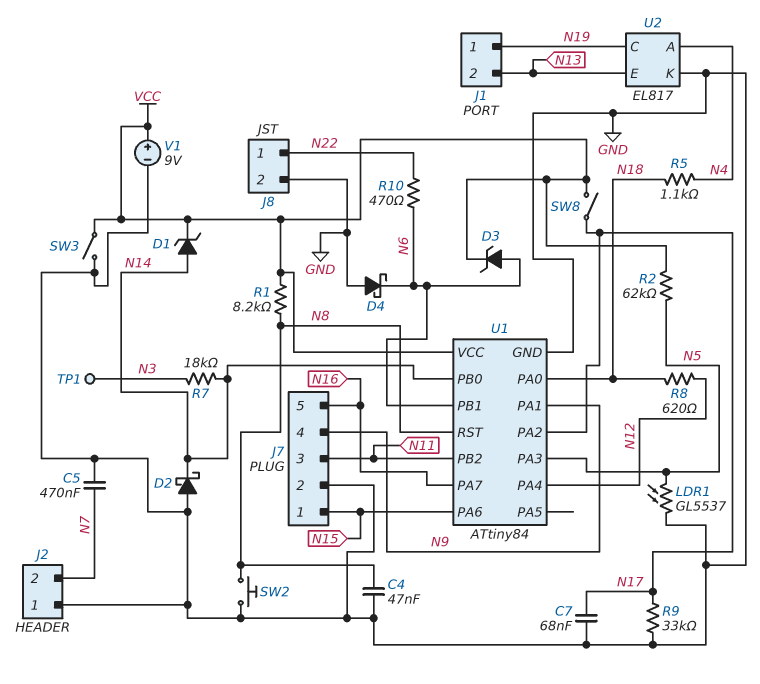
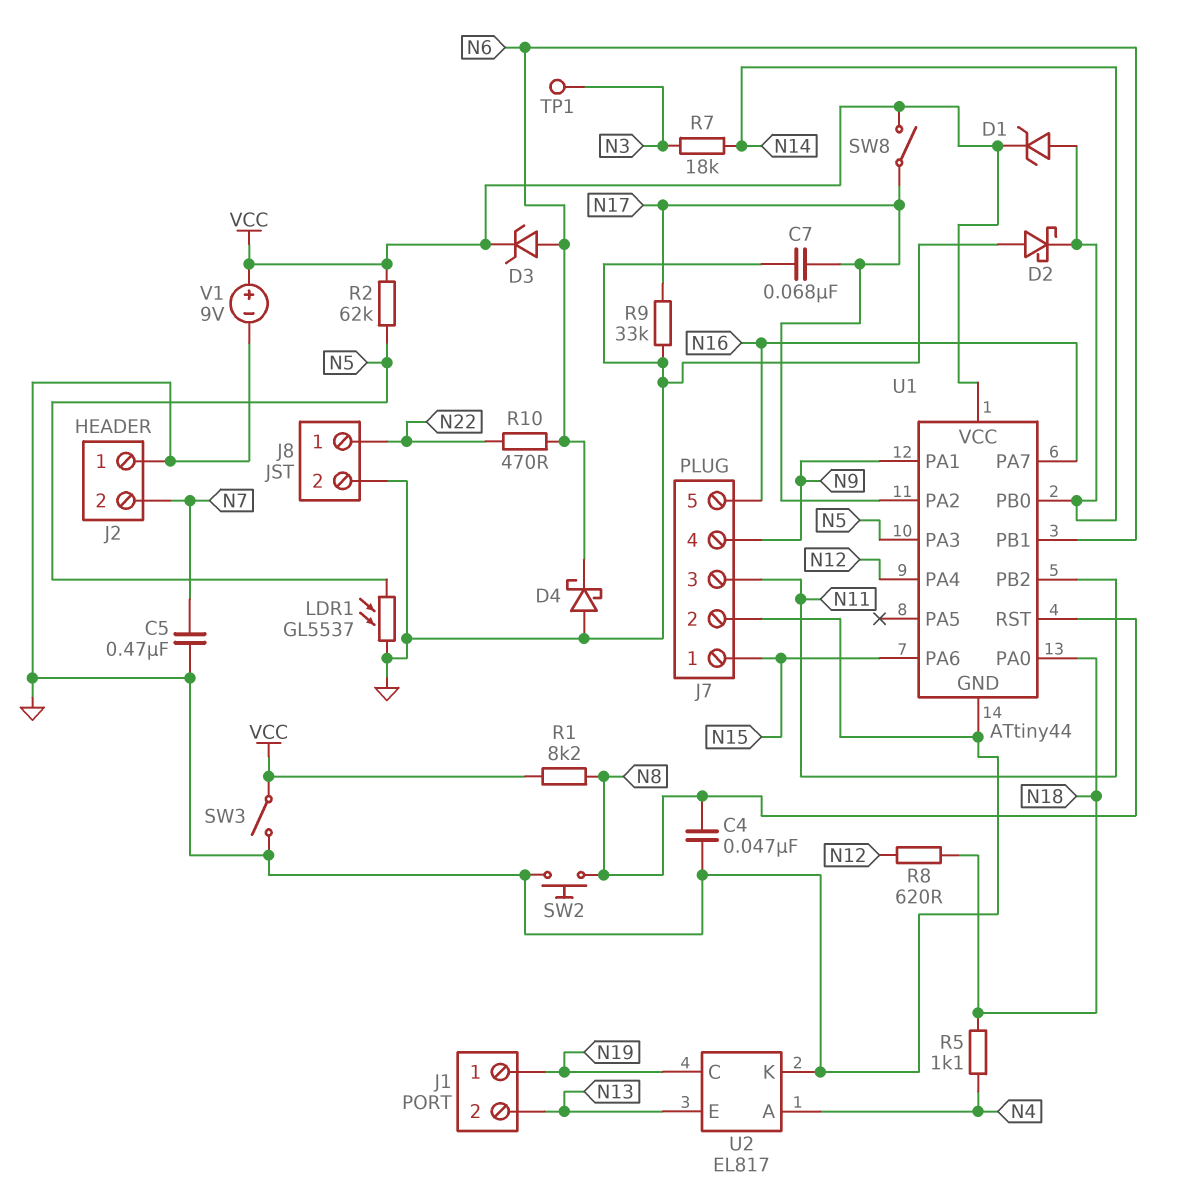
U1: ATtiny84 -> ATtiny44

